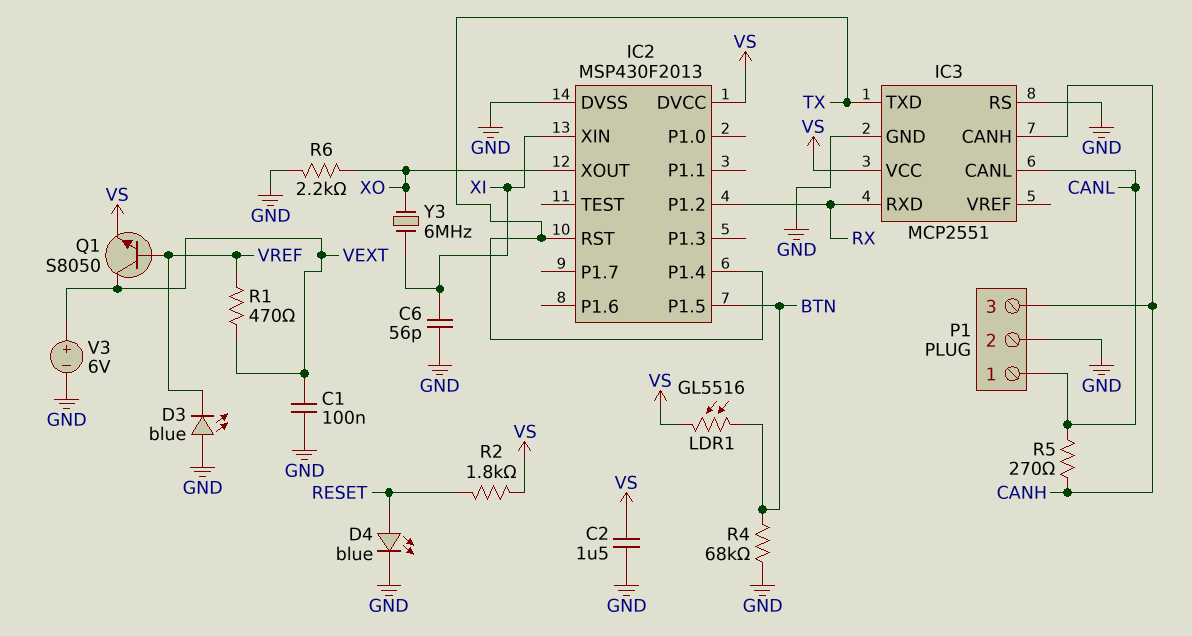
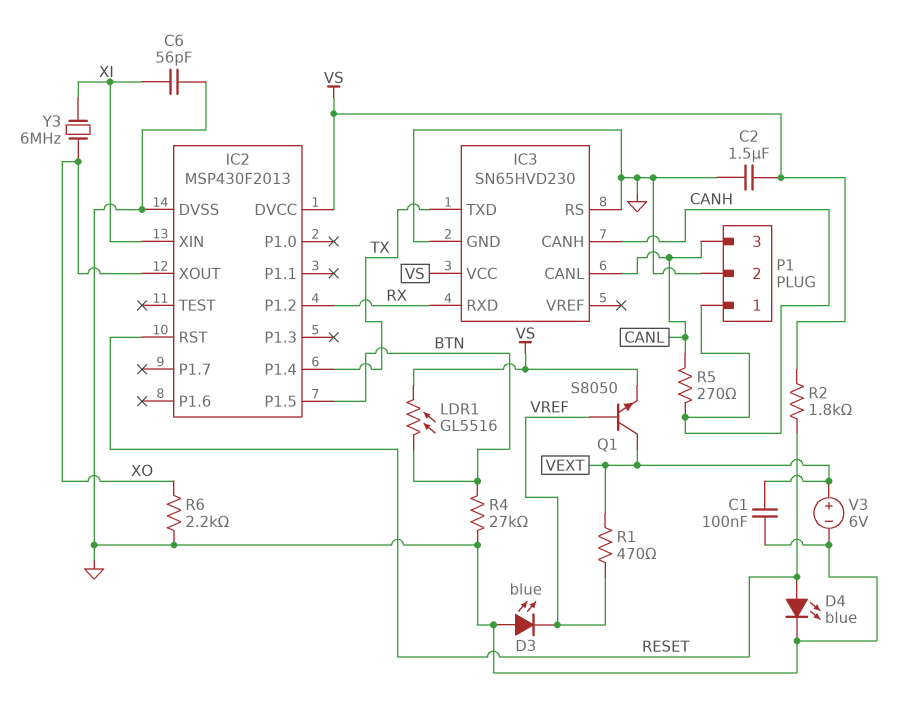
IC2 pin RST: TX -> RESET
IC3: MCP2551 -> SN65HVD230
P1 pin 1: CANL -> CANH
P1 pin 3: CANH -> CANL
R4: 68k (BTN, GND) -> 27k (BTN, GND)

